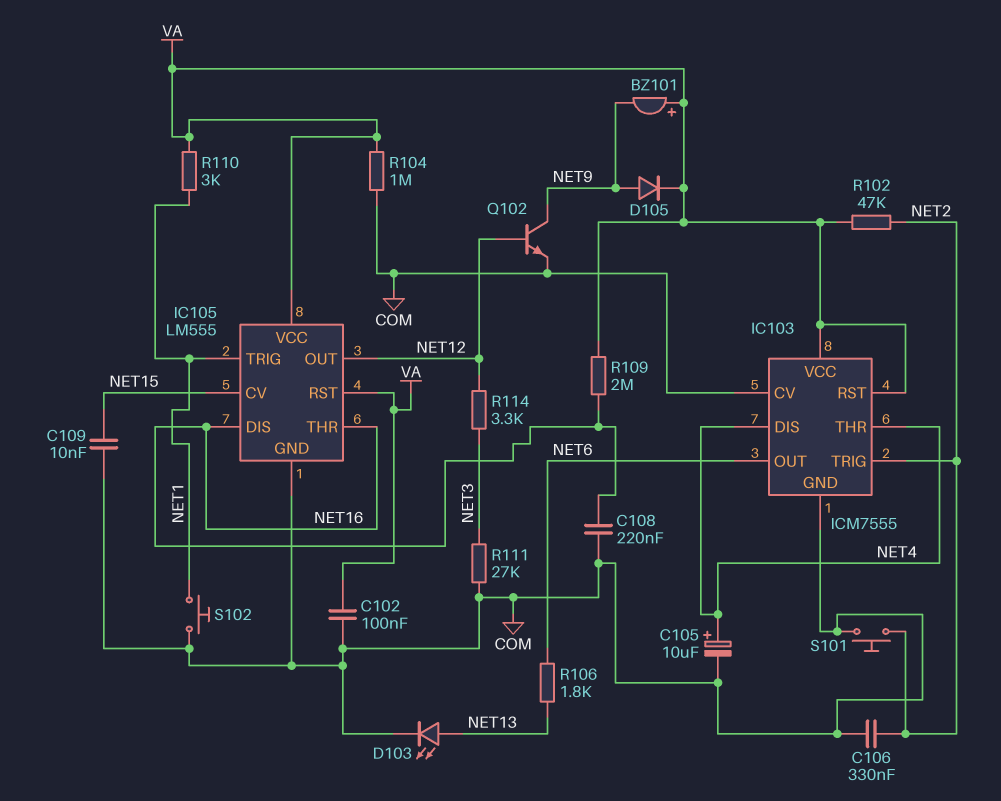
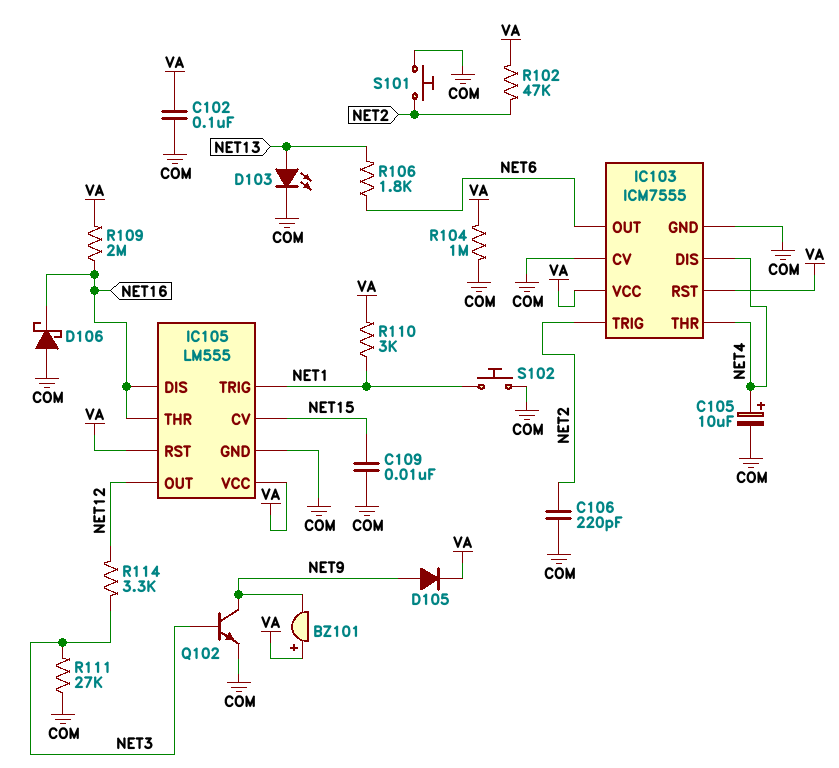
C106: 330nF (COM, NET2) -> 220pF (COM, NET2)
C108: 220nF (COM, NET16) -> none
D106: none -> schottky (A COM, K NET16)
Q102: NPN (B NET12, C NET9, E COM) -> NPN (B NET3, C NET9, E COM)

